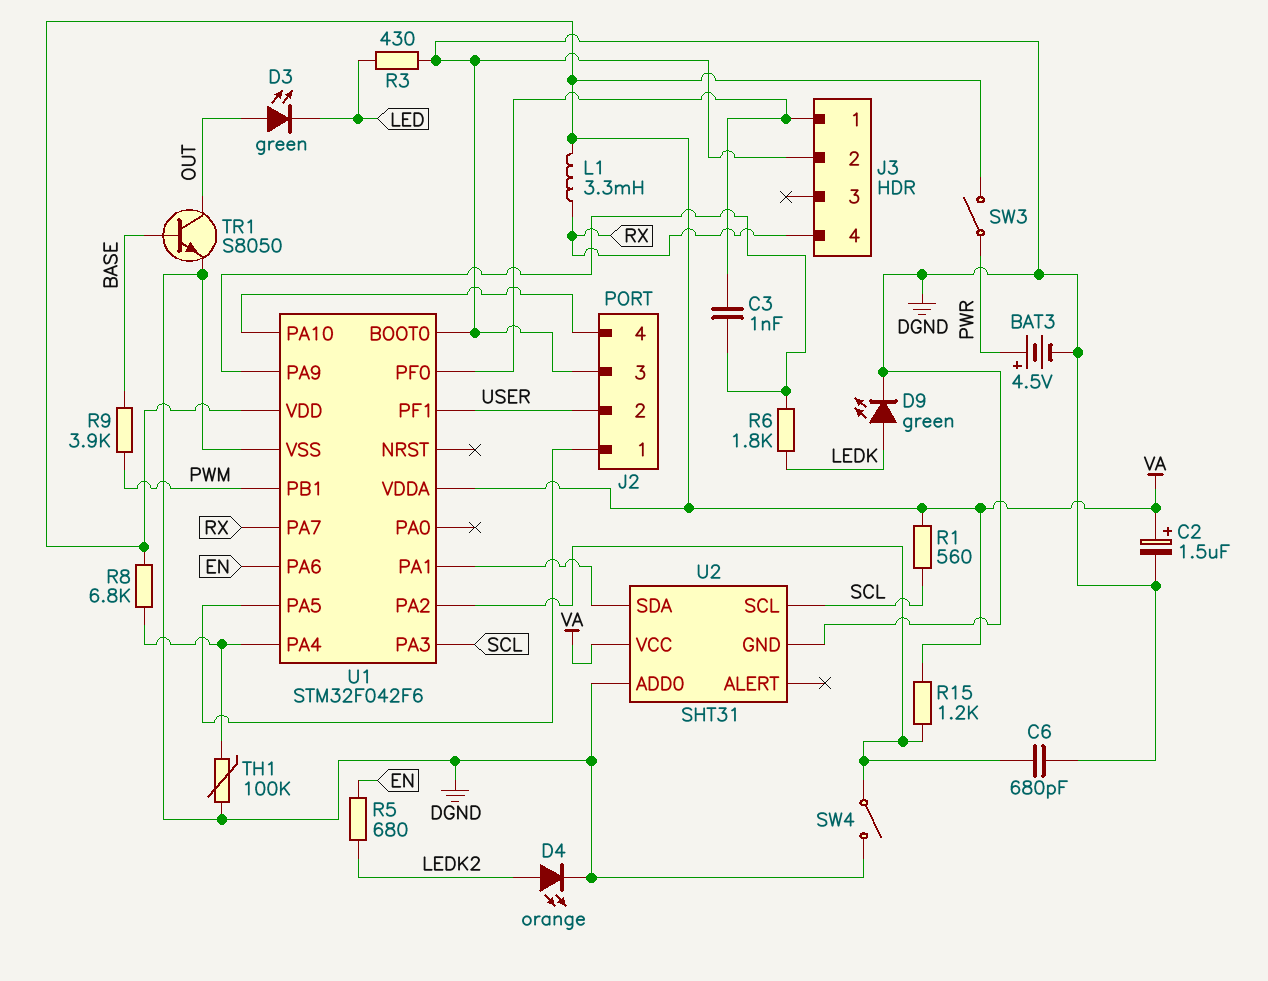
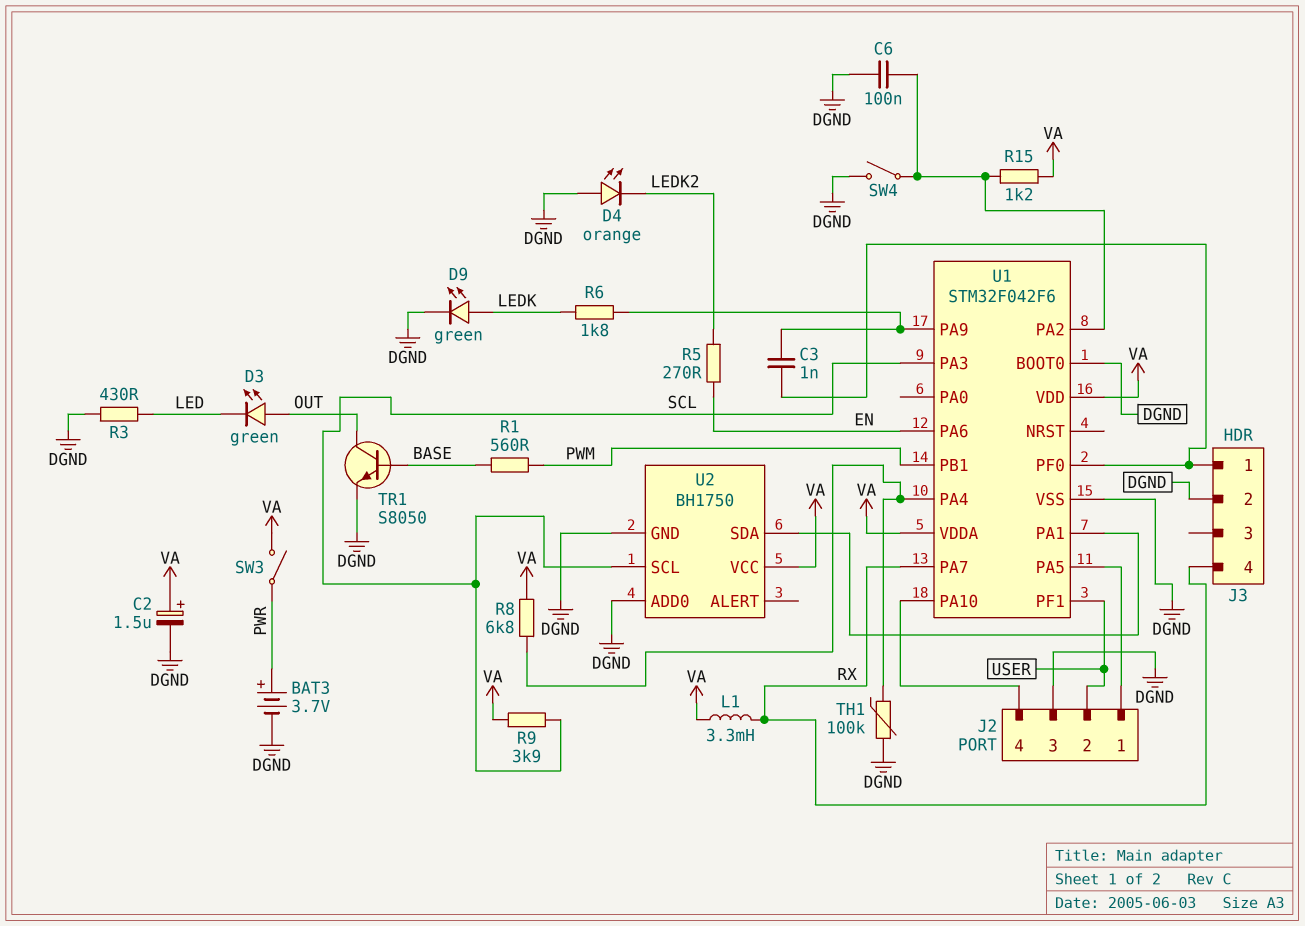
BAT3: 4.5V (plus PWR, minus DGND) -> 3.7V (plus PWR, minus DGND)
C6: 680pF (DGND, U1/PA2) -> 100nF (DGND, U1/PA2)
D4: LED orange (A LEDK2, K DGND) -> LED orange (A DGND, K LEDK2)
R1: 560 (SCL, VA) -> 560 (BASE, PWM)
R5: 680 (EN, LEDK2) -> 270 (EN, LEDK2)
R9: 3.9k (BASE, PWM) -> 3.9k (SCL, VA)
U2: SHT31 -> BH1750

